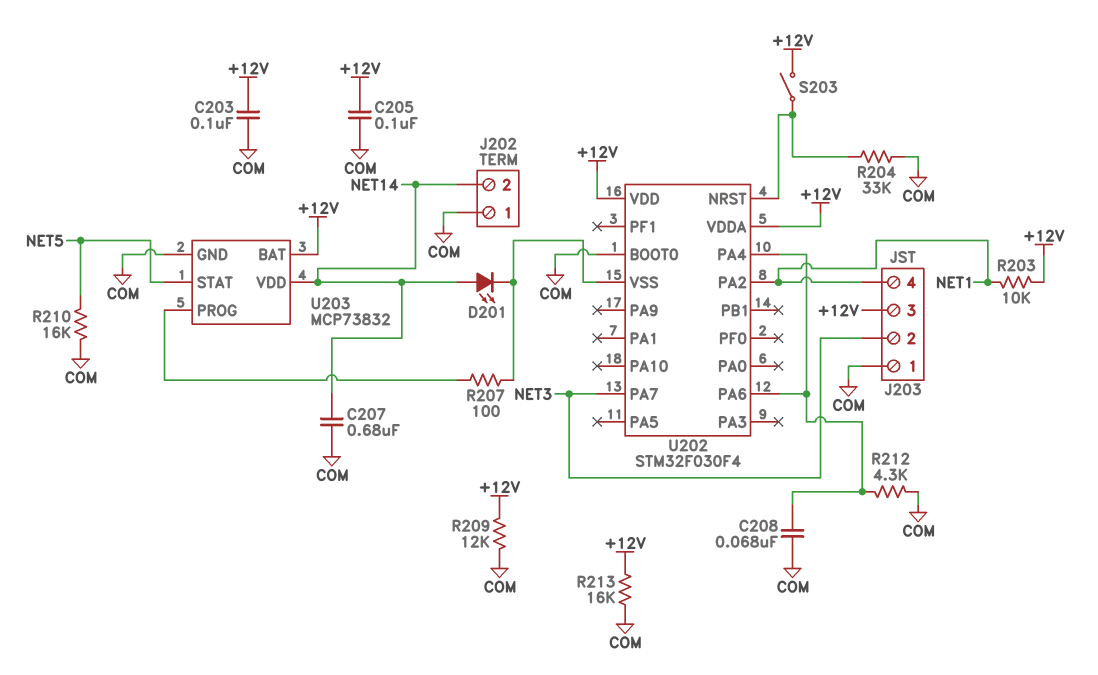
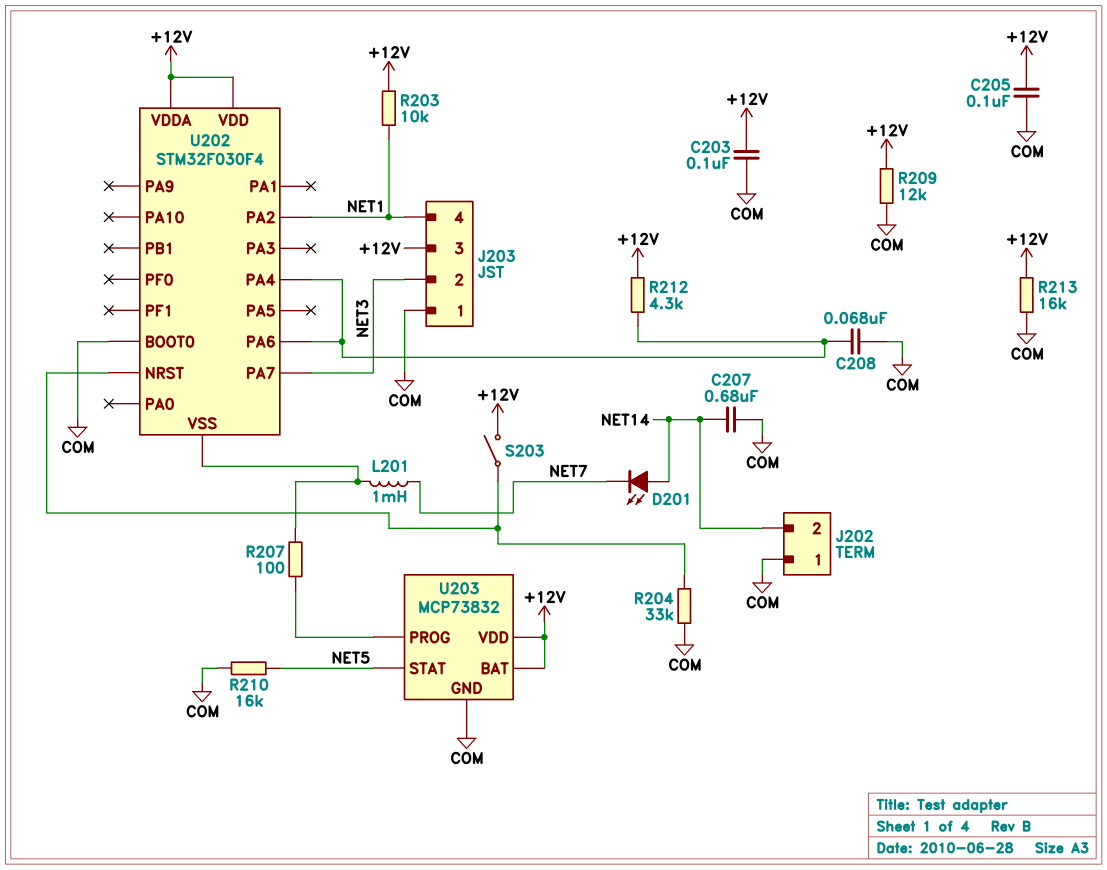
D201: LED (A NET14, K U202/VSS) -> LED (A NET14, K NET7)
L201: none -> 1mH (NET7, U202/VSS)
R212: 4.3k (COM, U202/PA4) -> 4.3k (+12V, U202/PA4)
U203 pin VDD: NET14 -> +12V

